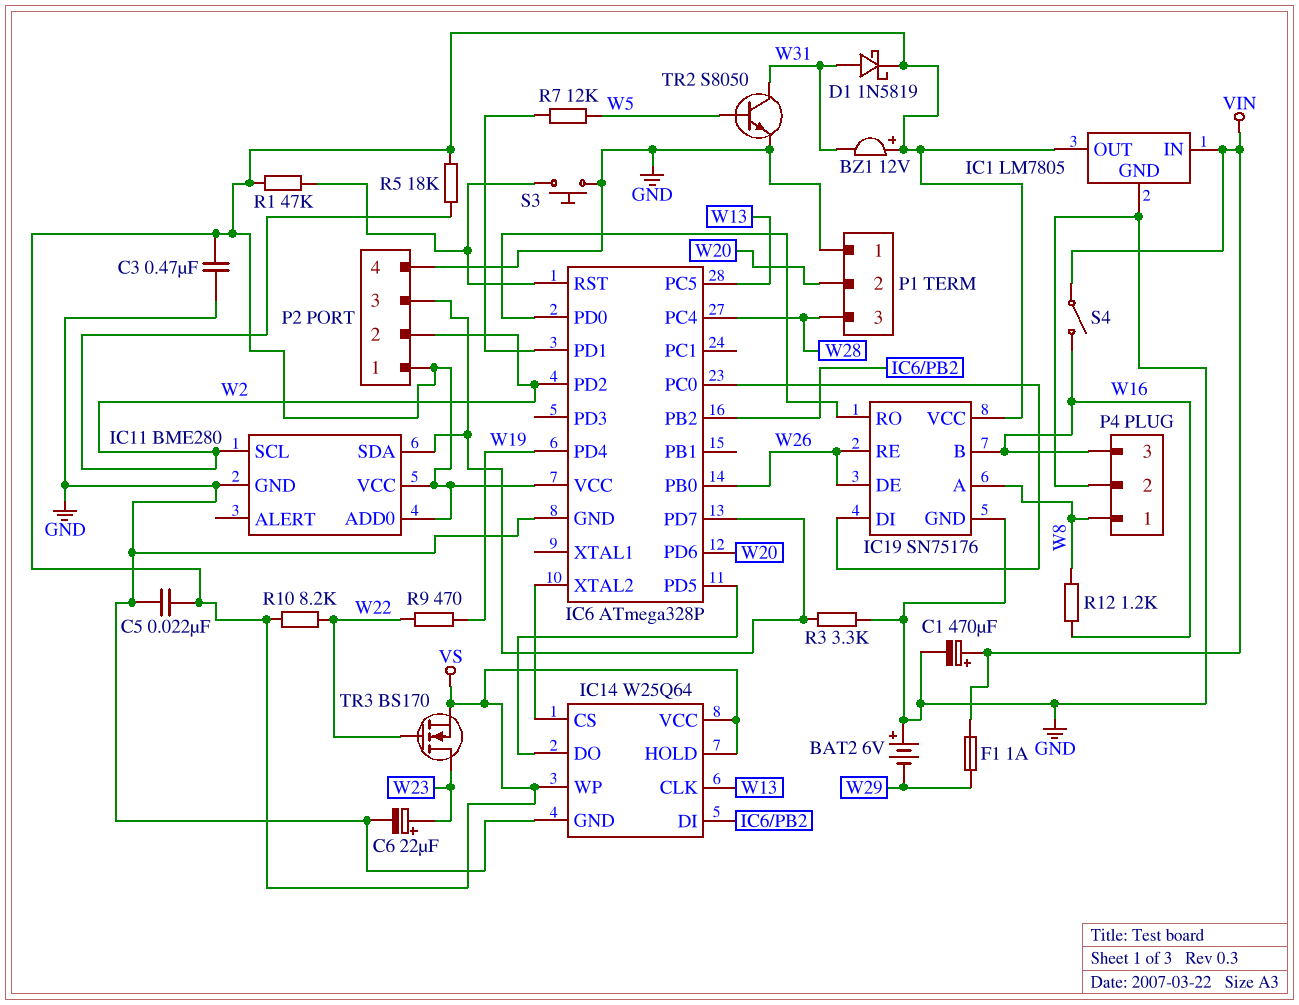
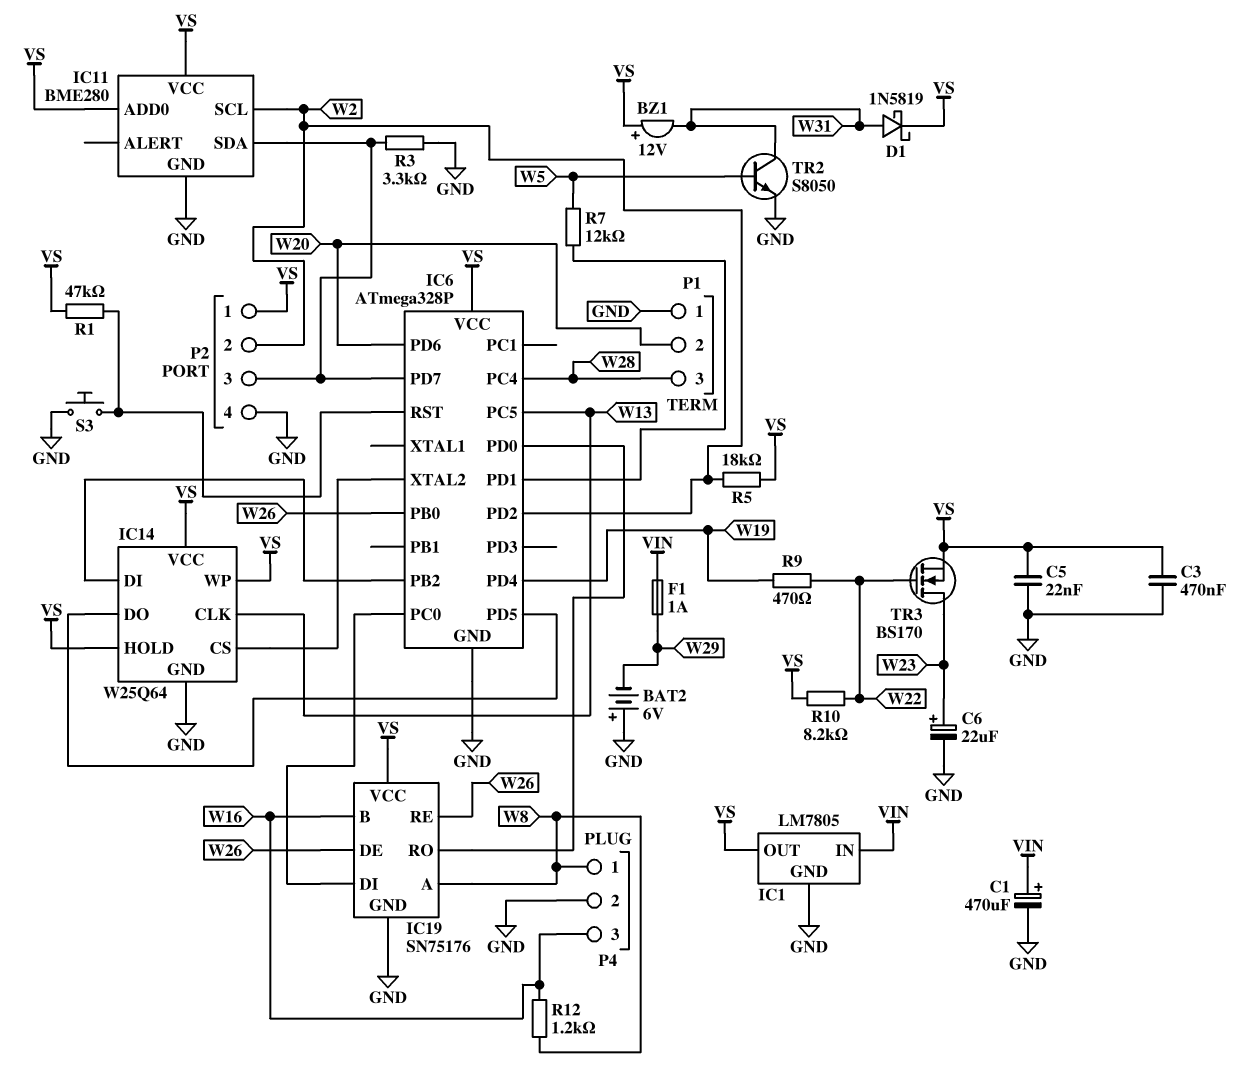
S4: switch (VIN, W16) -> none

